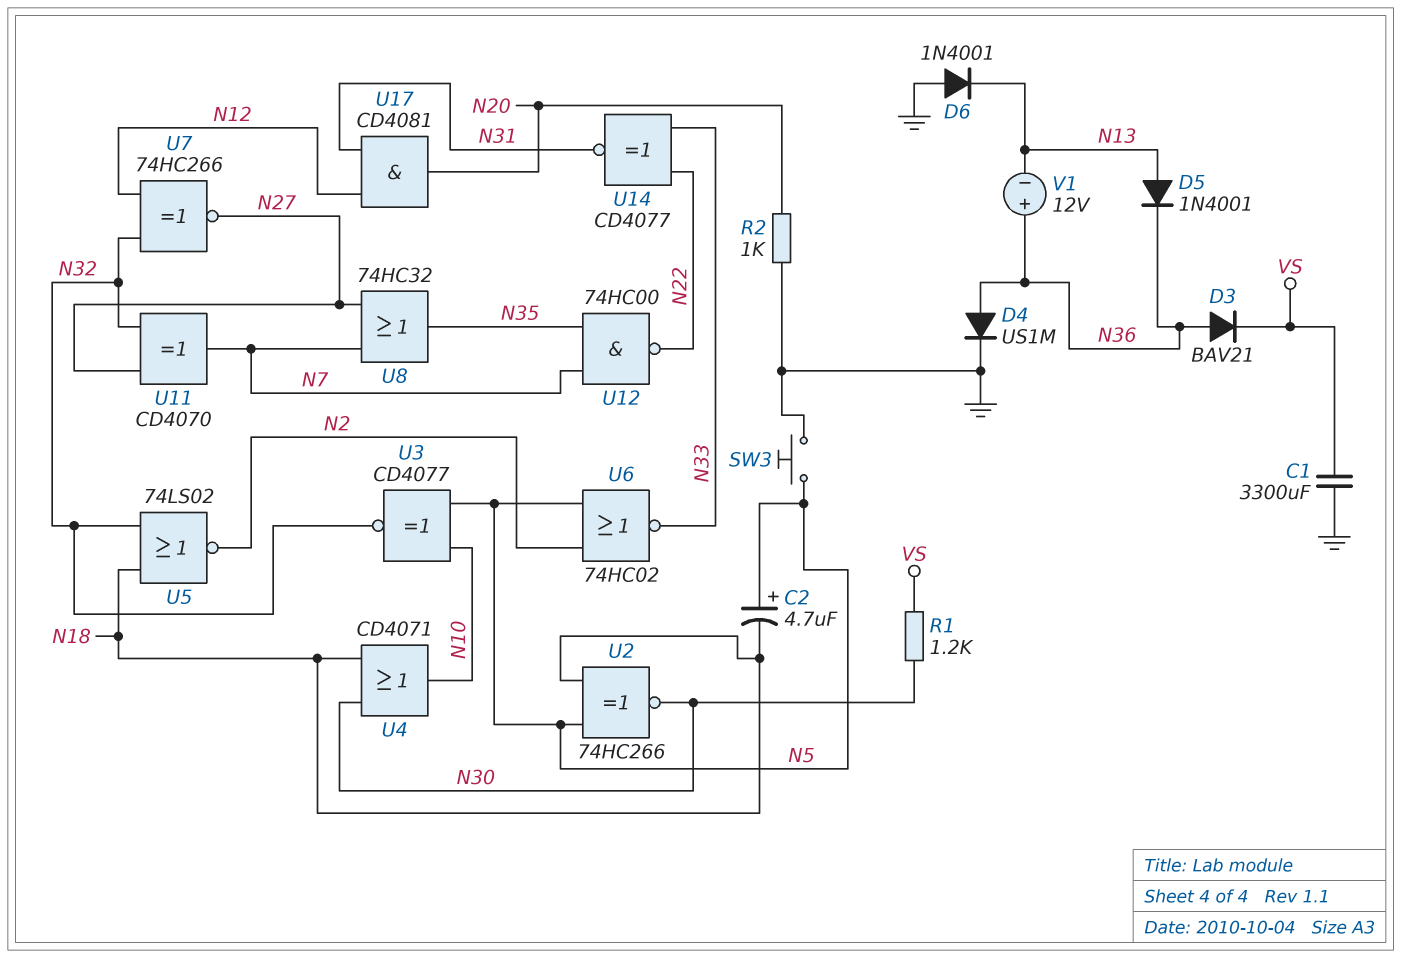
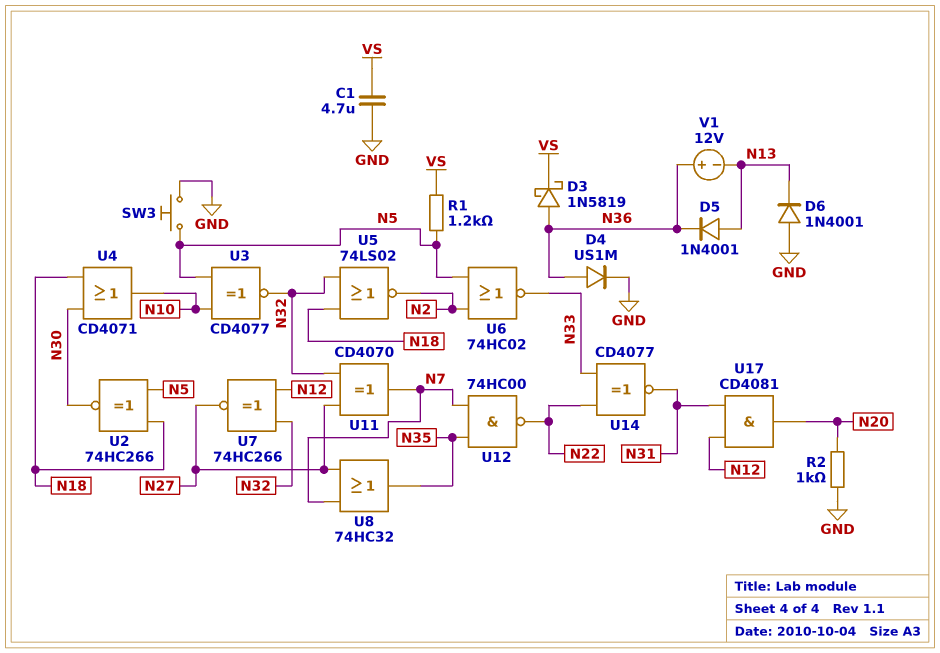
C1: 3300uF (GND, VS) -> 4.7uF (GND, VS)
C2: 4.7uF (plus N5, minus N18) -> none
D3: diode BAV21 (A N36, K VS) -> schottky 1N5819 (A N36, K VS)
R1: 1.2k (N30, VS) -> 1.2k (N5, VS)

